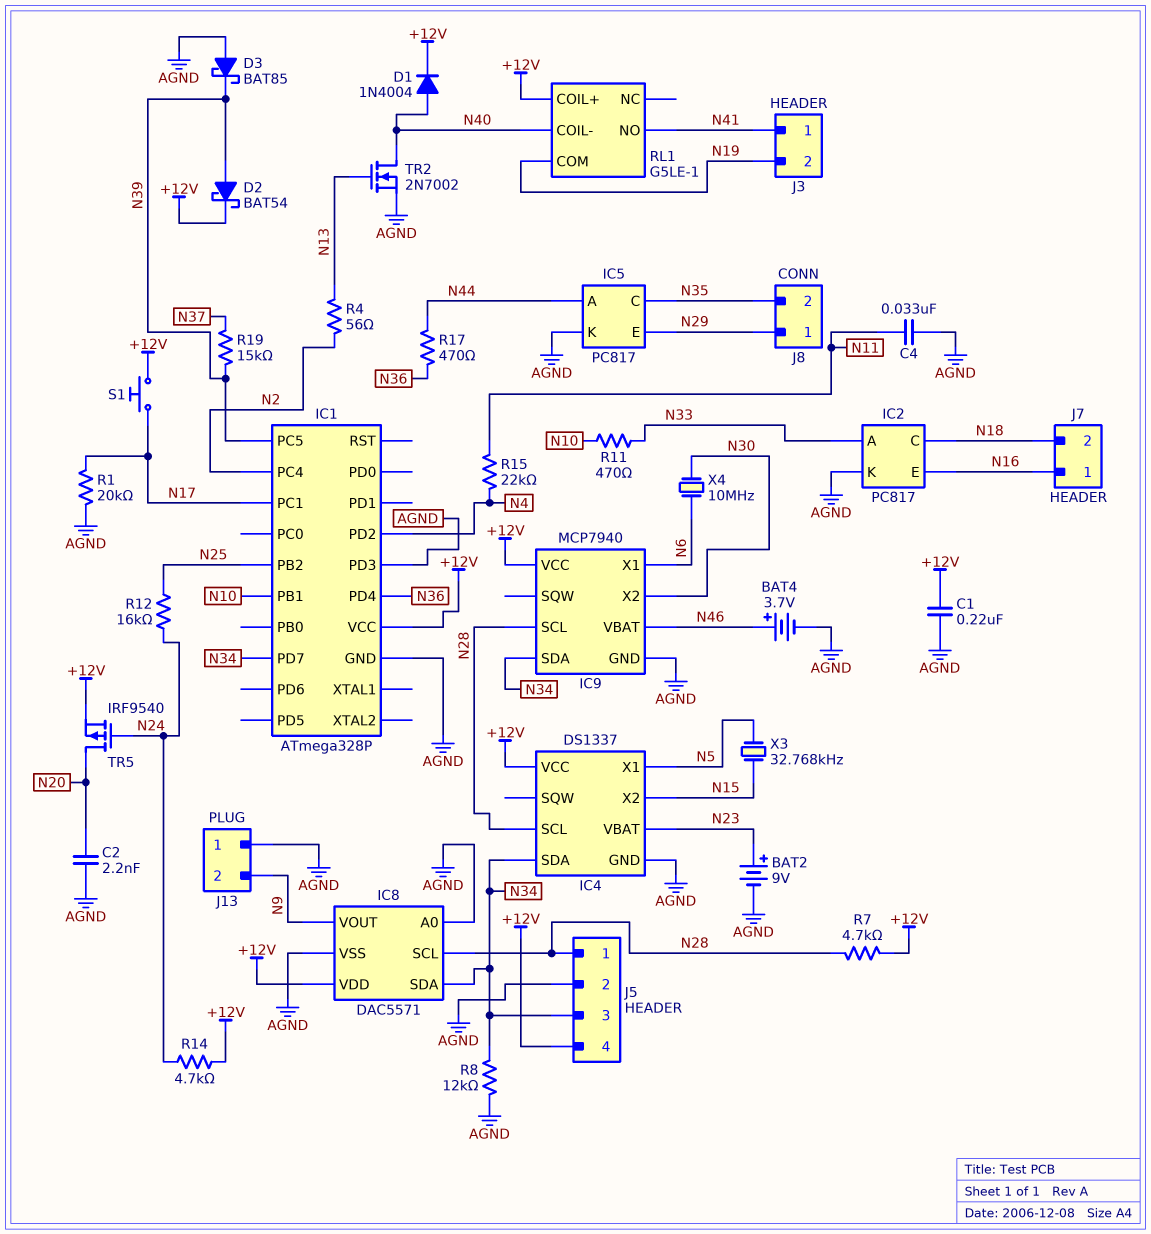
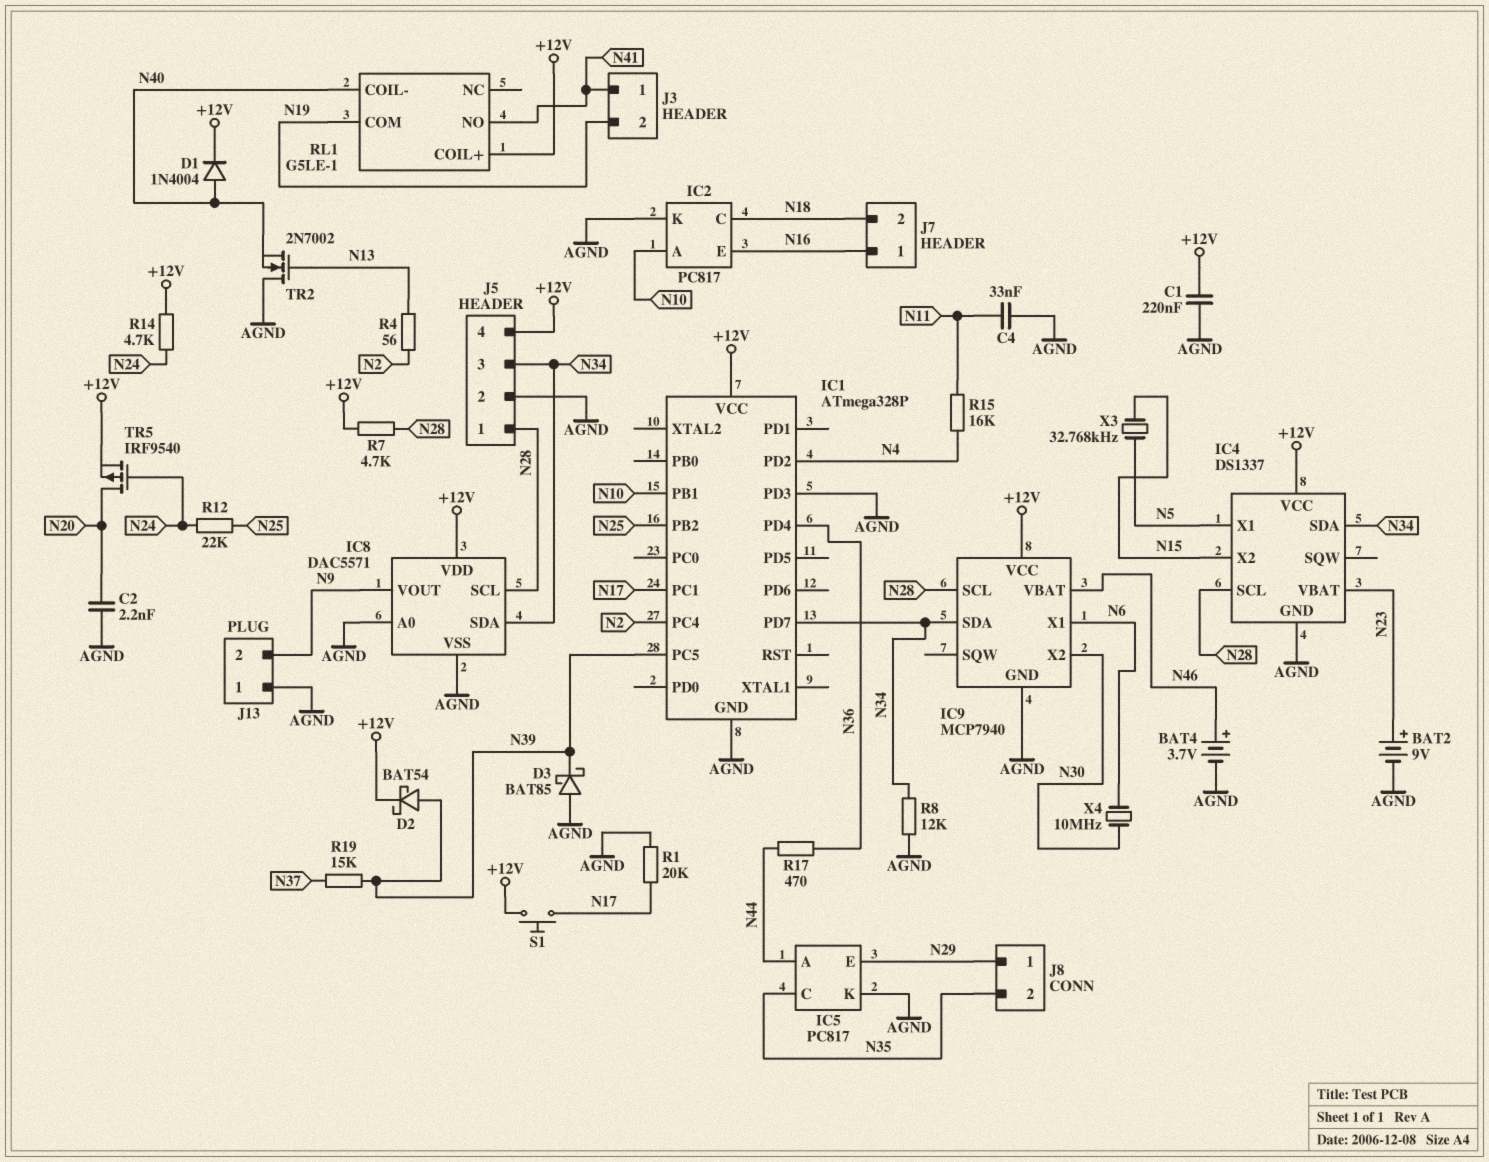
IC2 pin A: N33 -> N10
R11: 470 (N10, N33) -> none
R12: 16k (N24, N25) -> 22k (N24, N25)
R15: 22k (N4, N11) -> 16k (N4, N11)
TR2: NMOS 2N7002 (G N13, D N40, S AGND) -> NMOS 2N7002 (G N13, D AGND, S N40)

